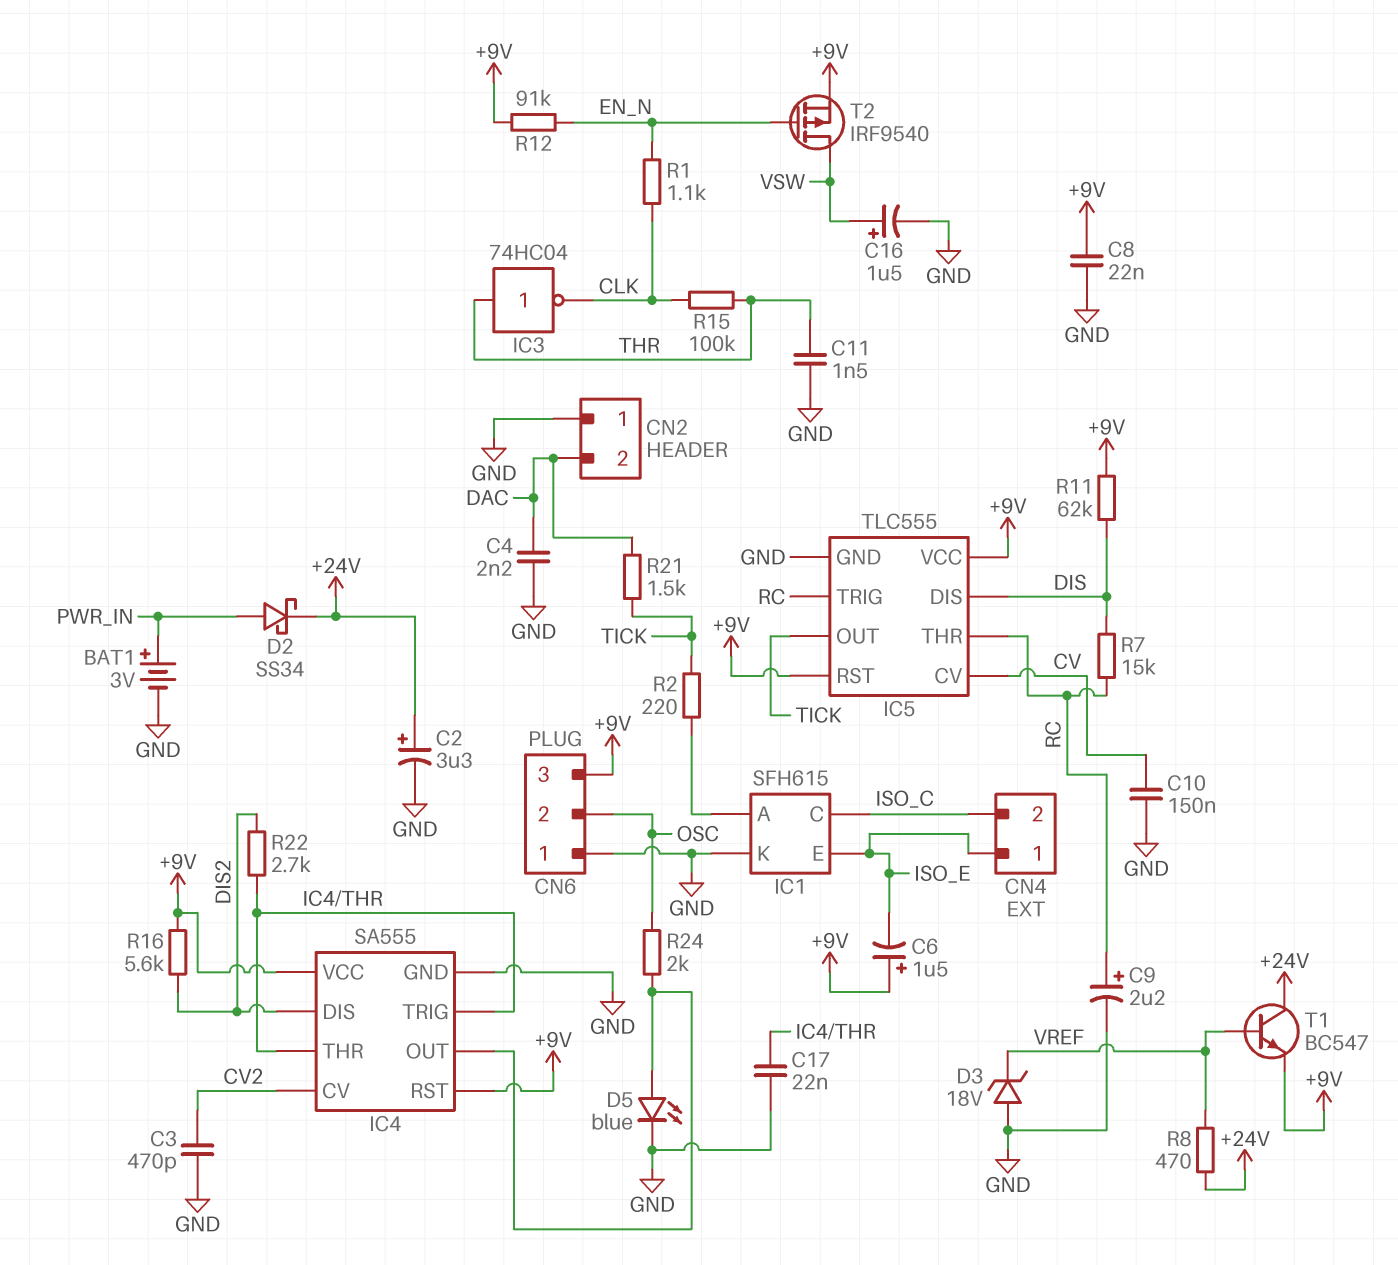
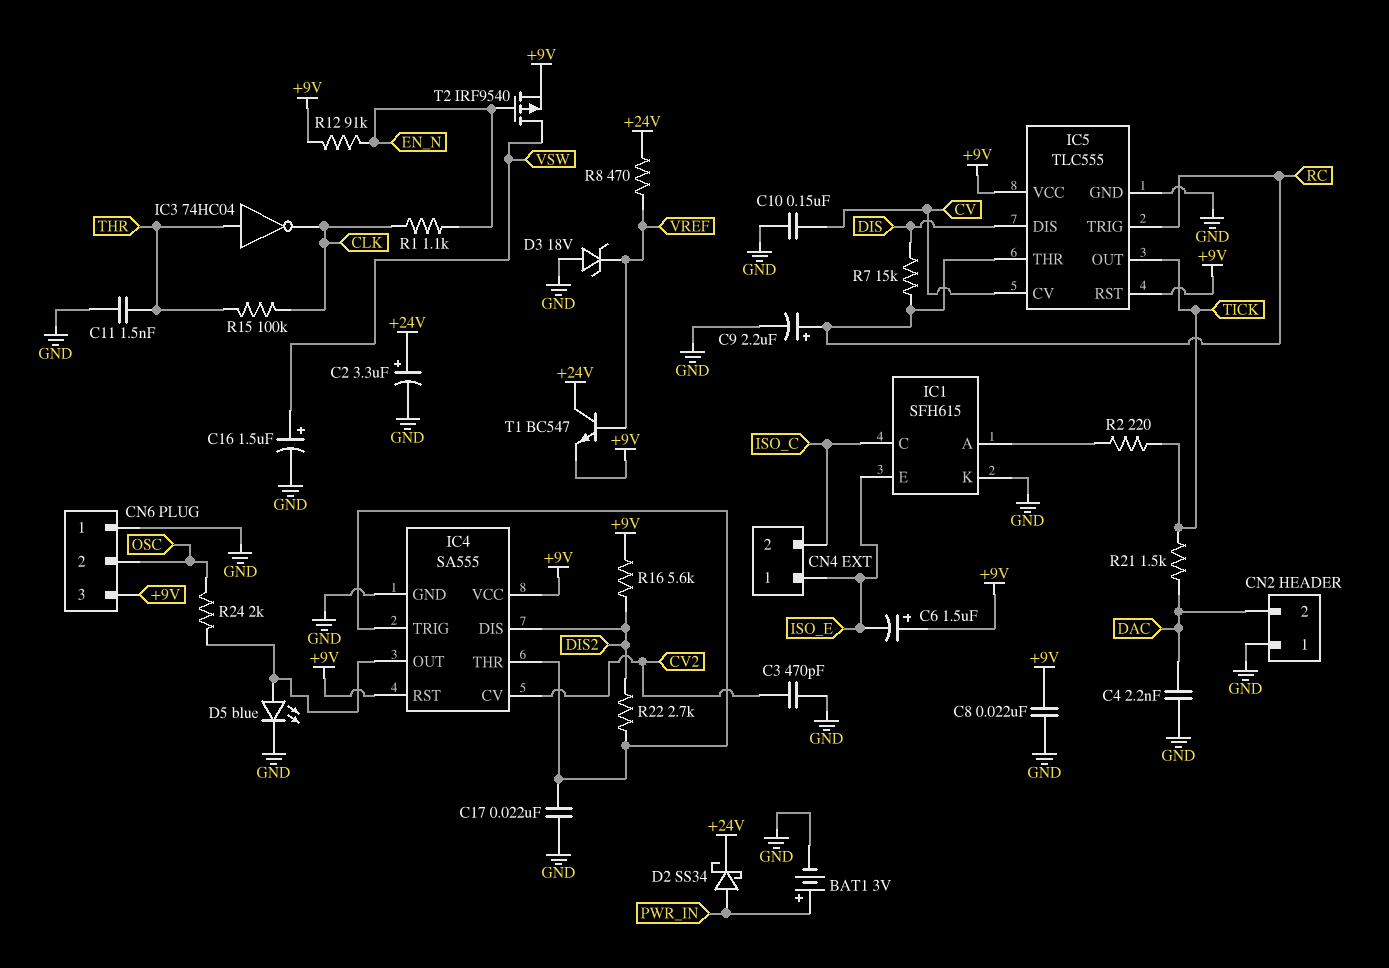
R11: 62k (+9V, DIS) -> none

